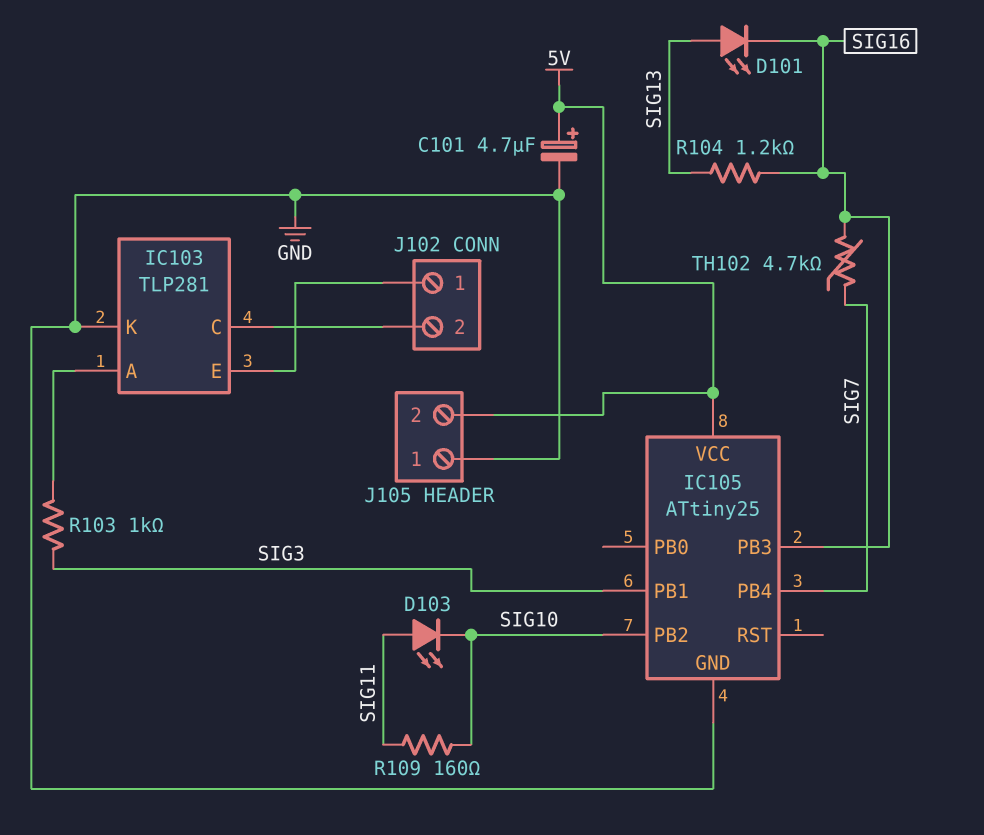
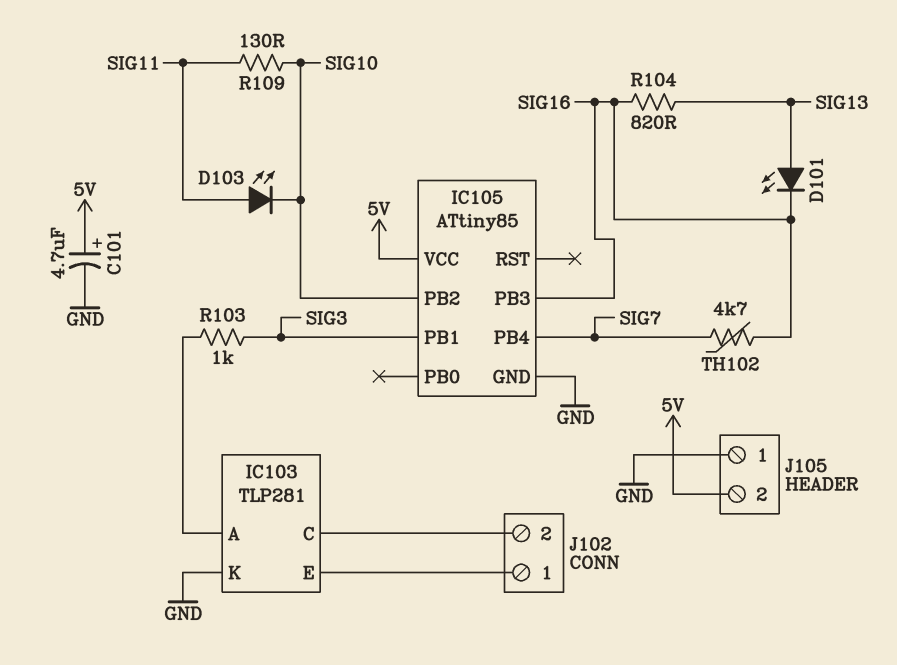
IC105: ATtiny25 -> ATtiny85
R104: 1.2k (SIG13, SIG16) -> 820 (SIG13, SIG16)
R109: 160 (SIG10, SIG11) -> 130 (SIG10, SIG11)

